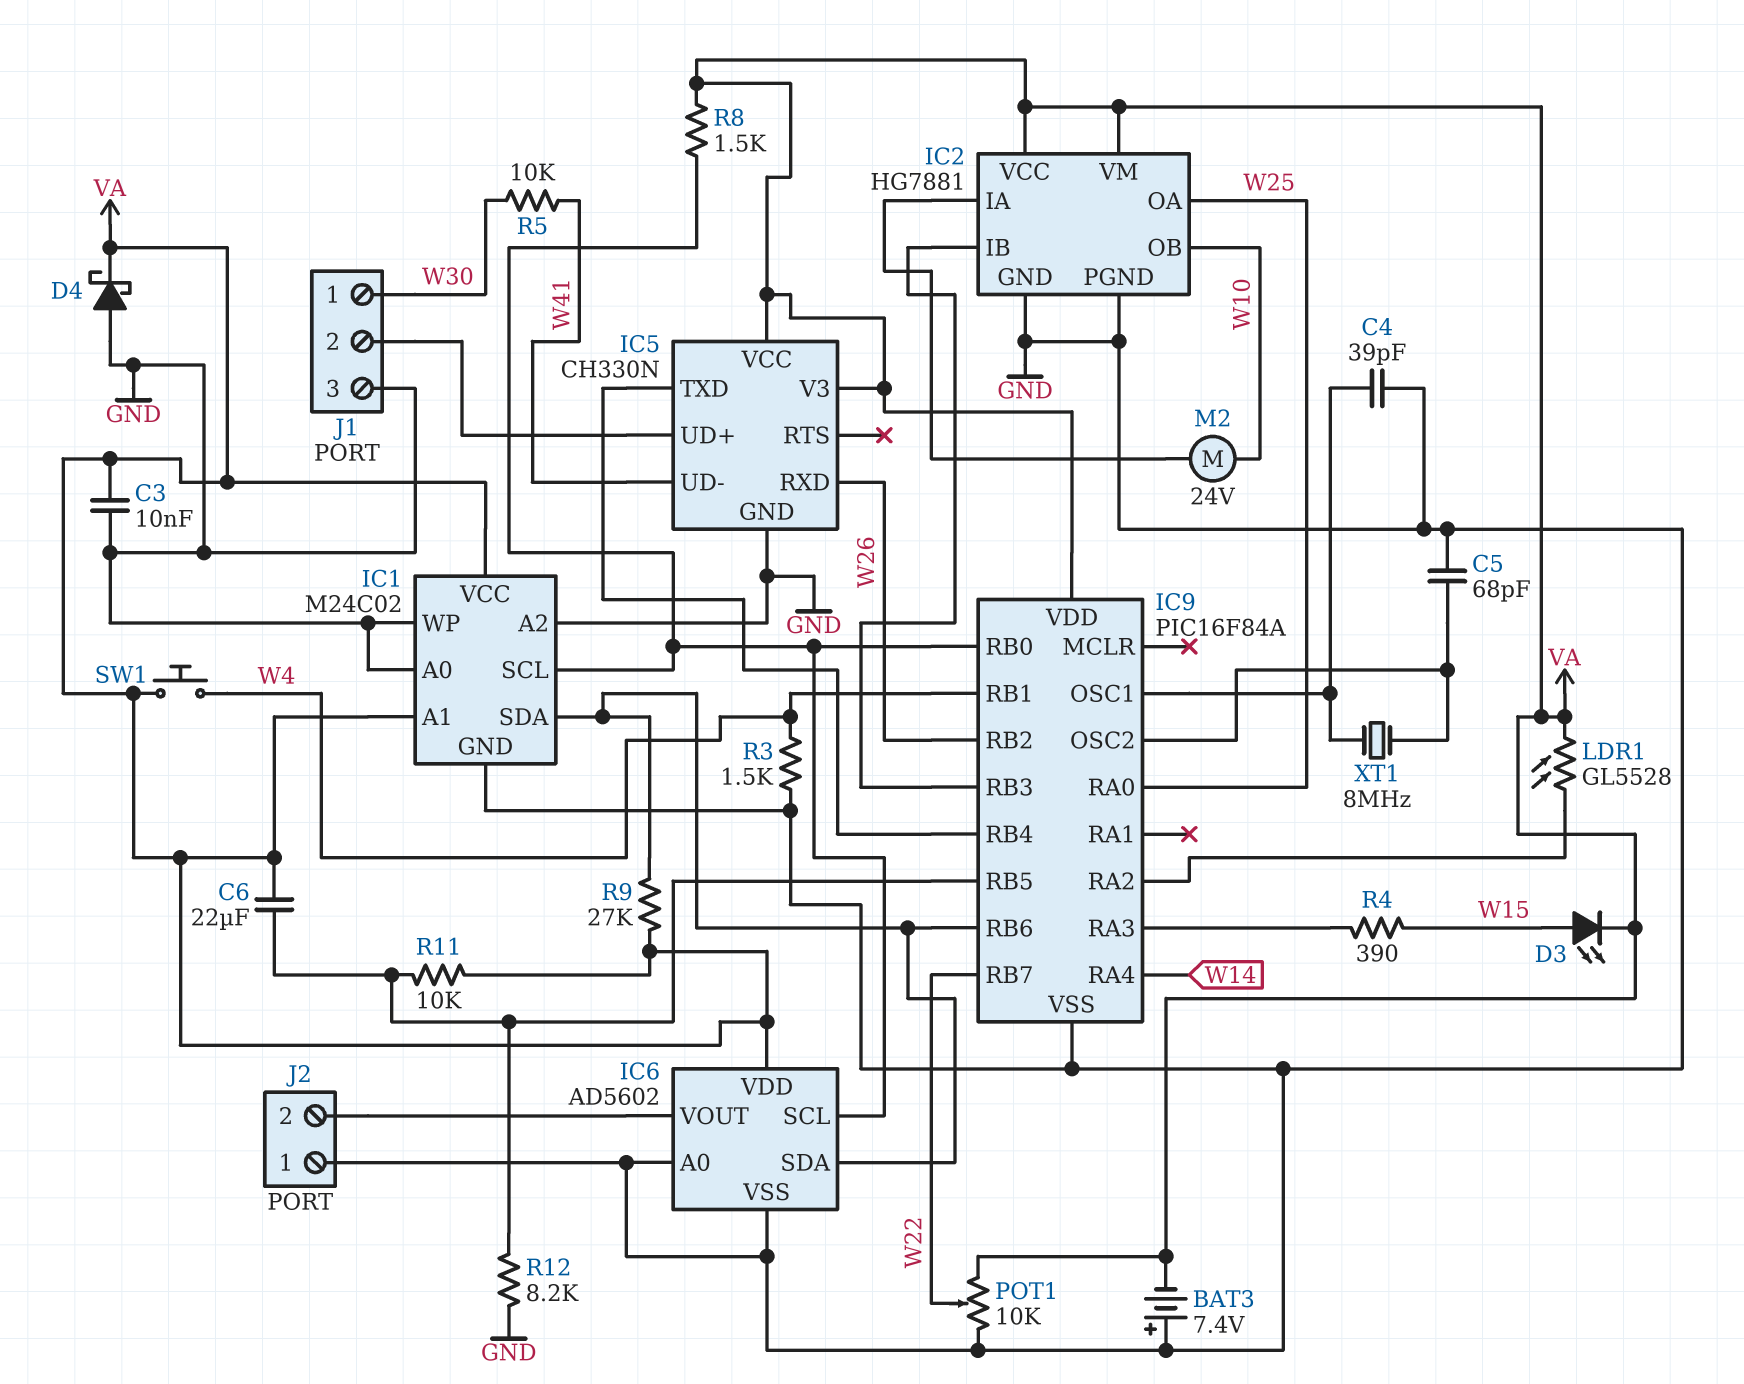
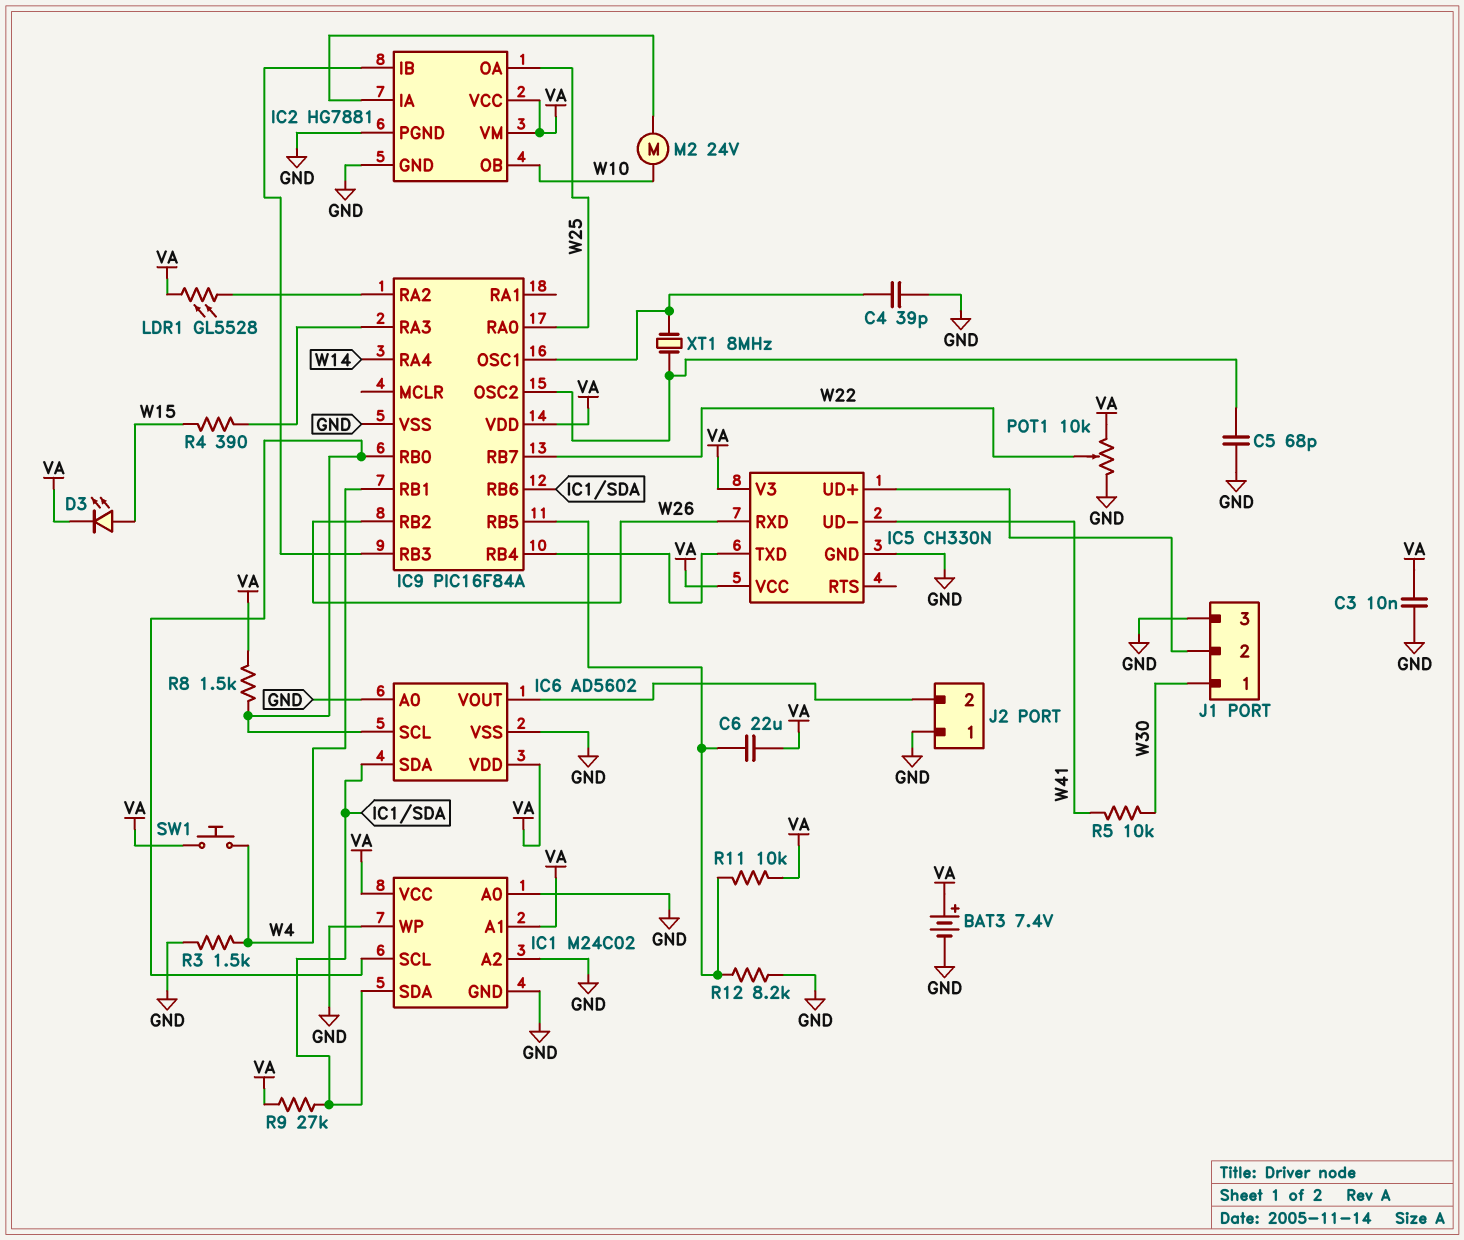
BAT3: 7.4V (plus GND, minus VA) -> 7.4V (plus VA, minus GND)
D4: schottky (A GND, K VA) -> none

